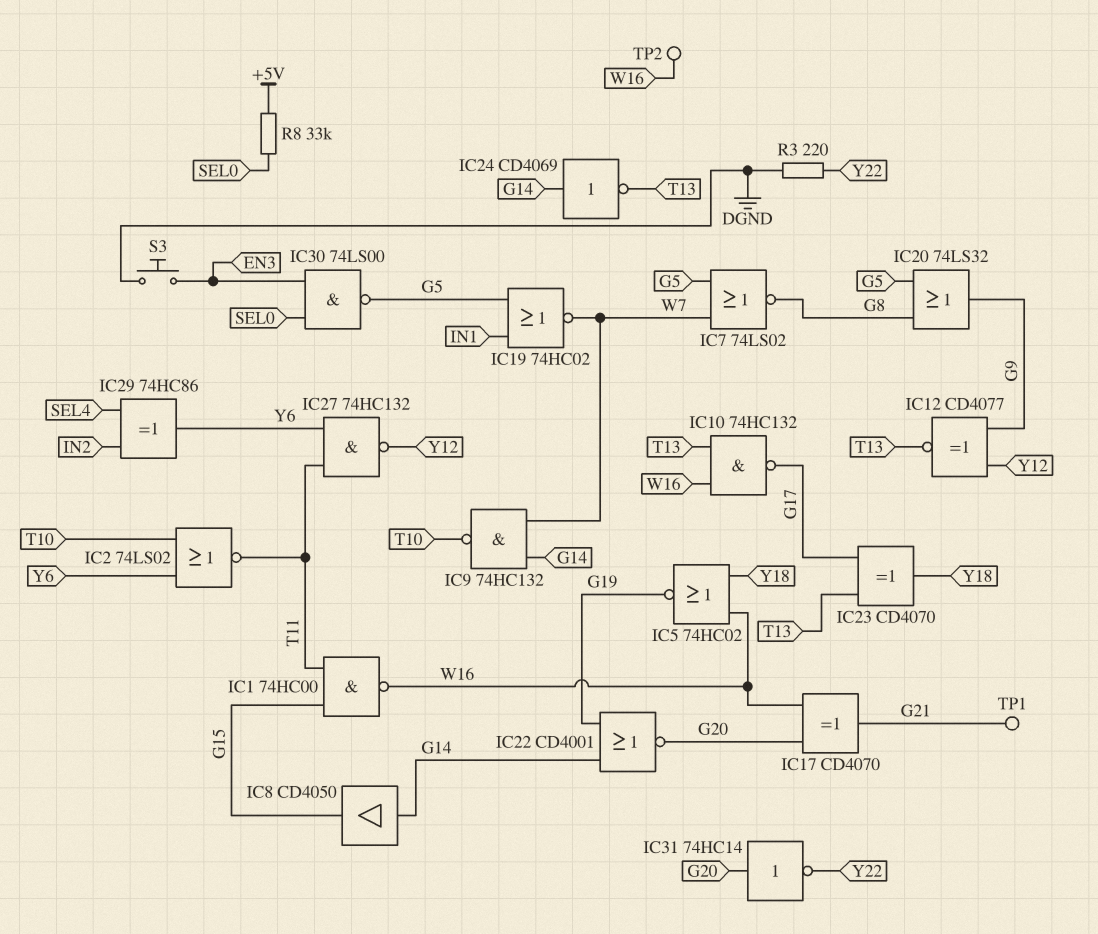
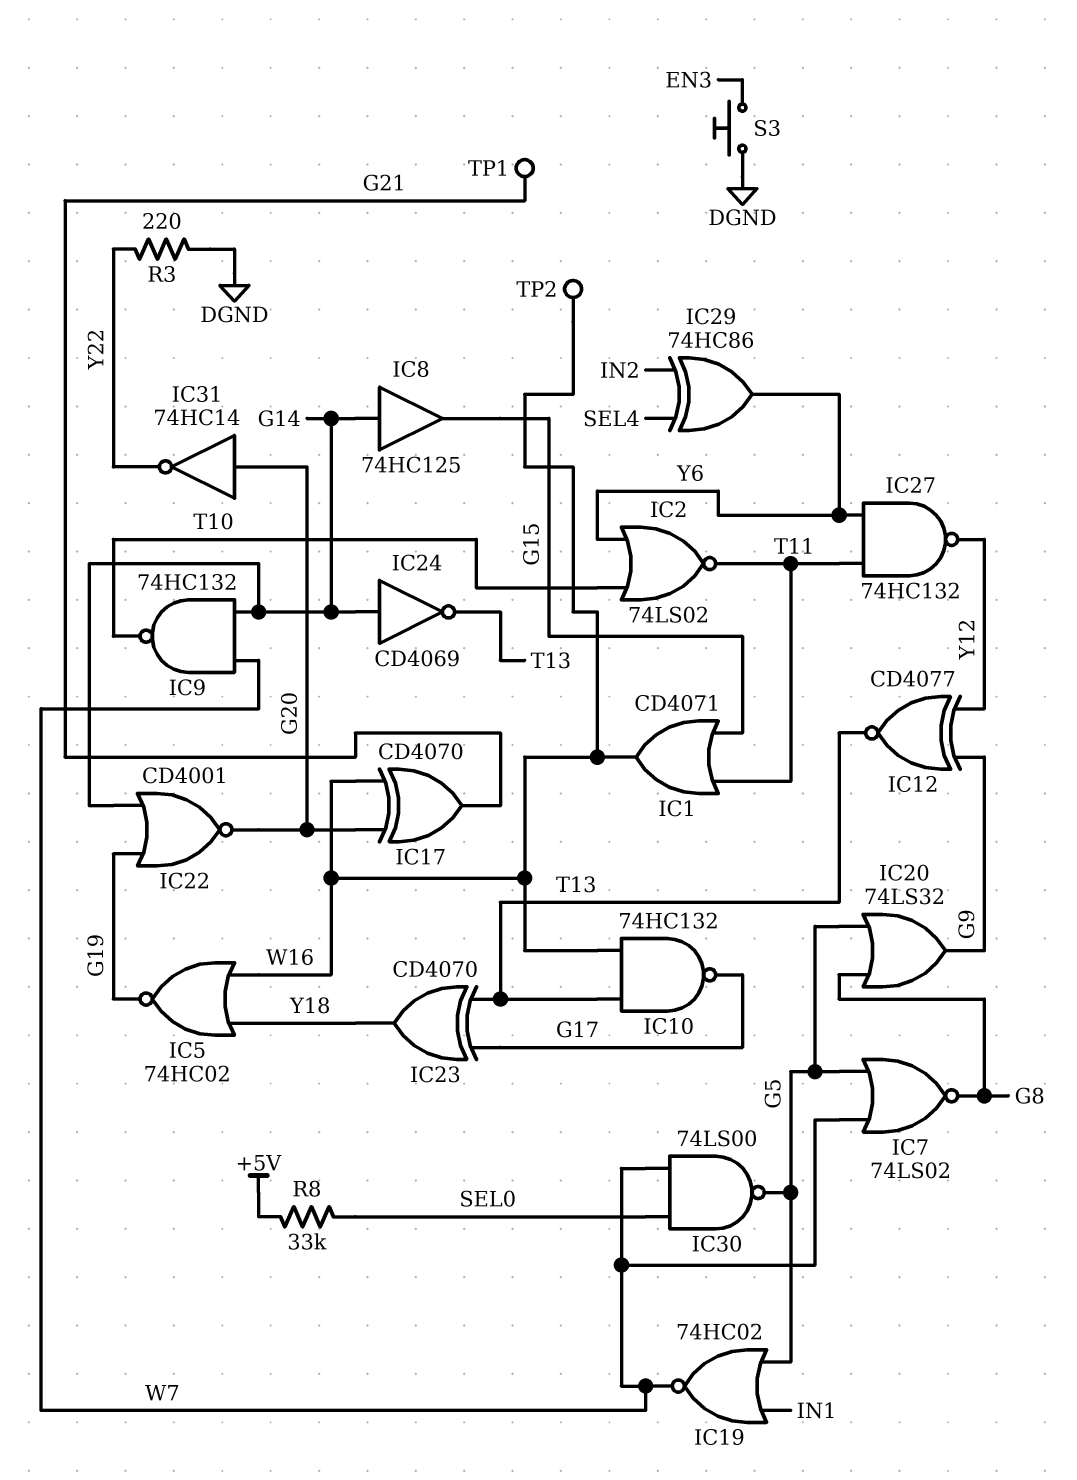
IC1: NAND 74HC00 (in G15, in T11, out W16) -> OR CD4071 (in G15, in T11, out W16)
IC8: buffer CD4050 (in G14, out G15) -> buffer 74HC125 (in G14, out G15)
IC30: NAND 74LS00 (in EN3, in SEL0, out G5) -> NAND 74LS00 (in SEL0, in W7, out G5)

